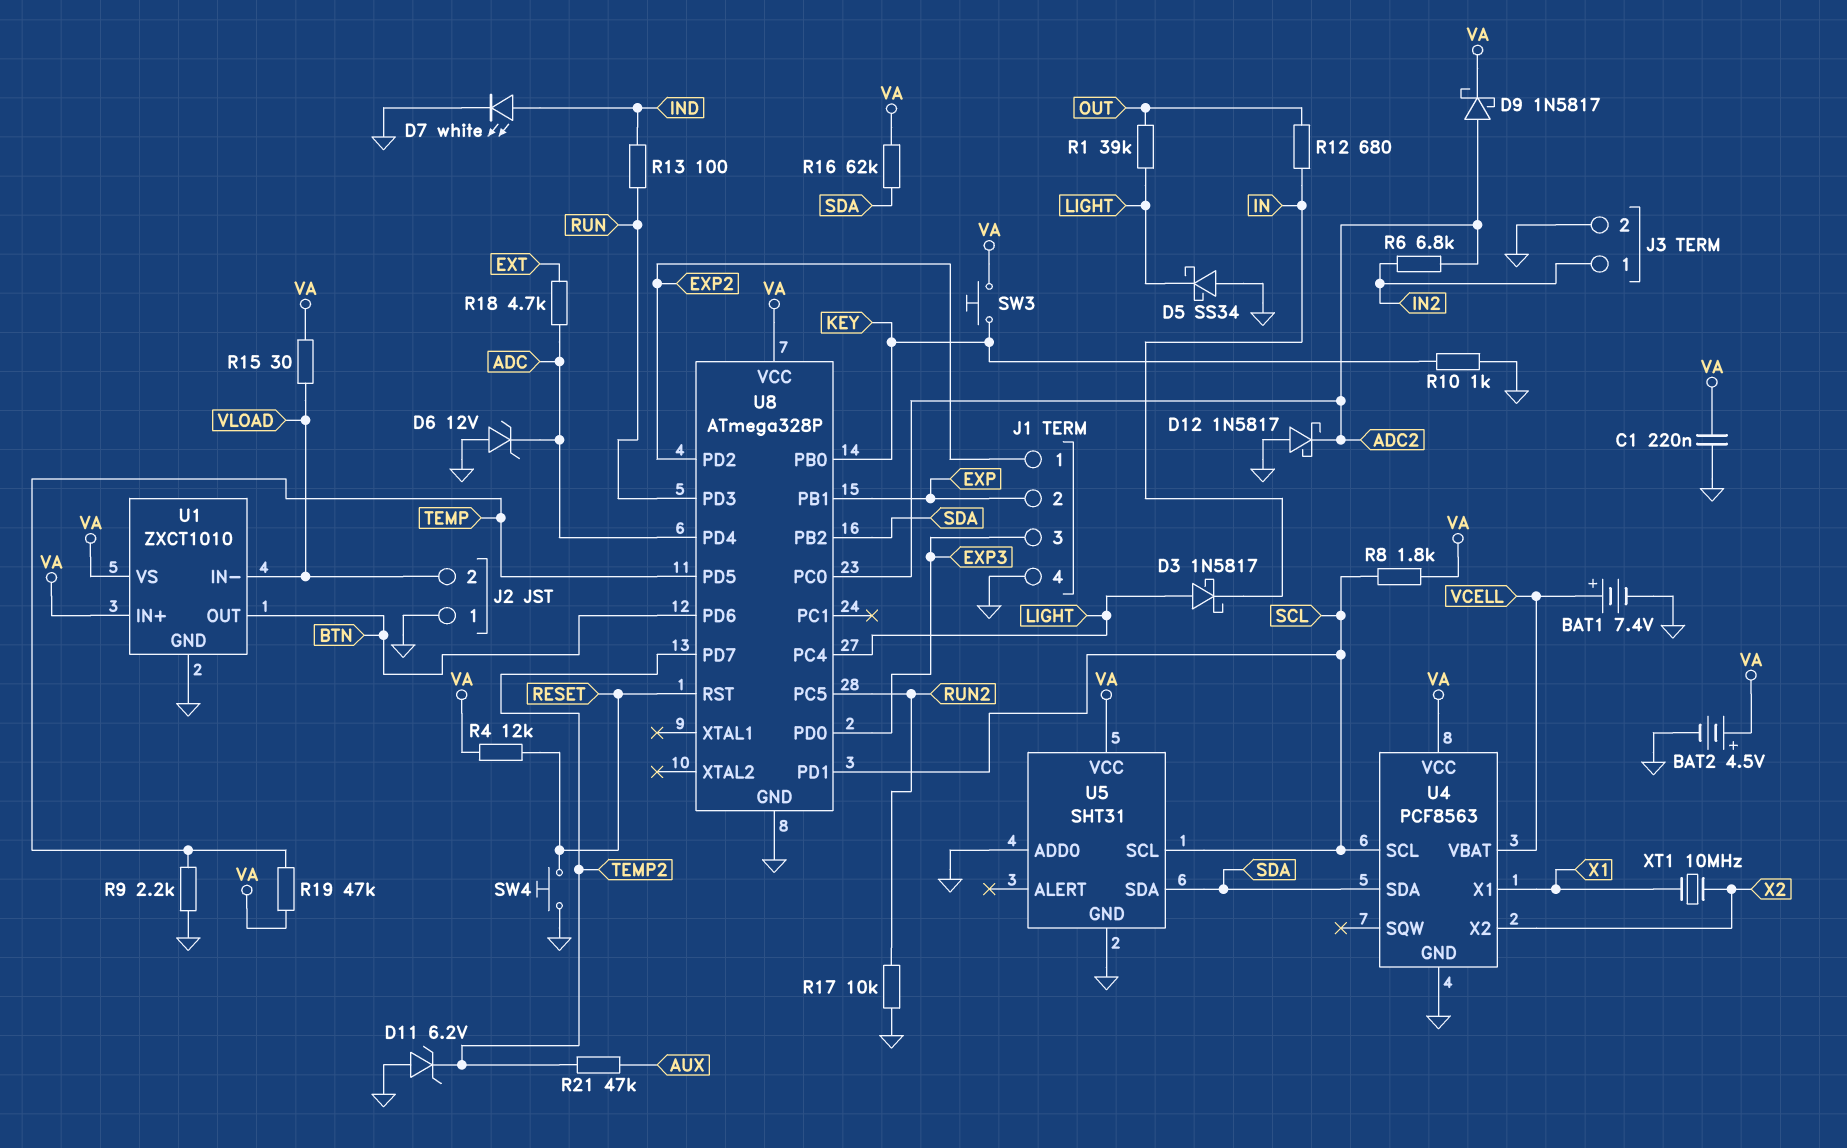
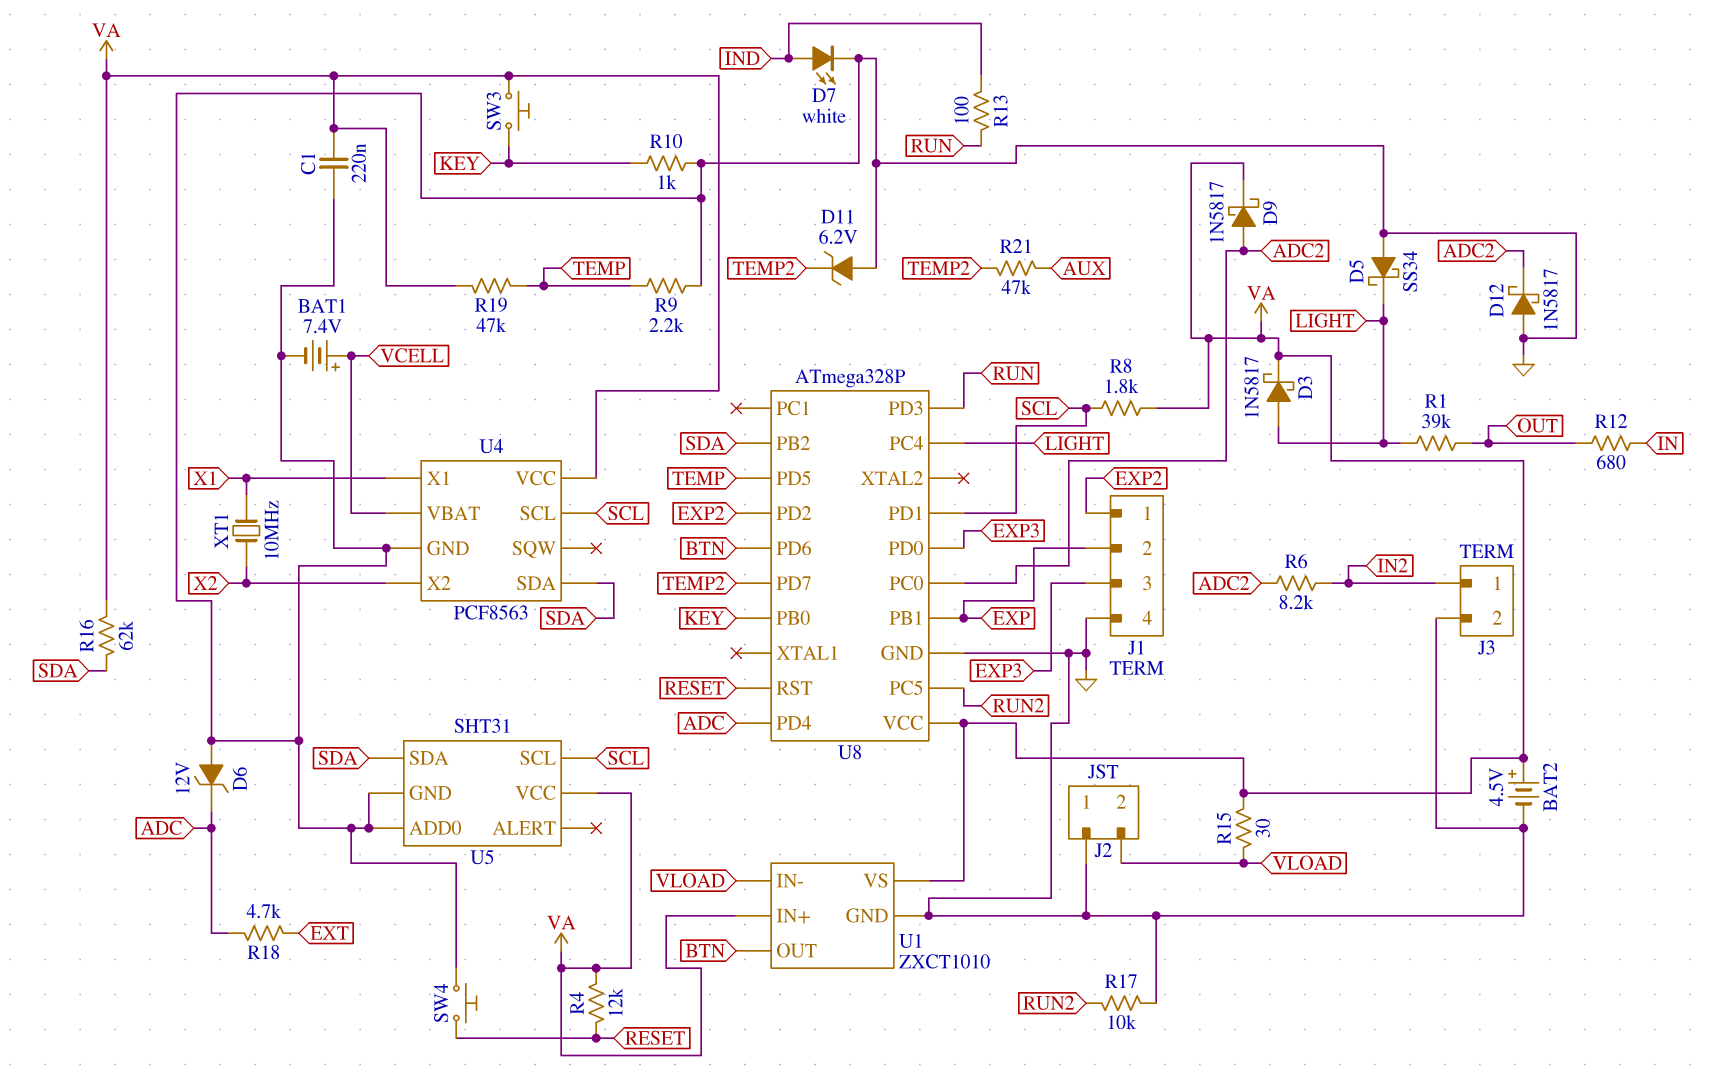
D3: schottky 1N5817 (A LIGHT, K IN) -> schottky 1N5817 (A LIGHT, K VA)
R6: 6.8k (ADC2, IN2) -> 8.2k (ADC2, IN2)

